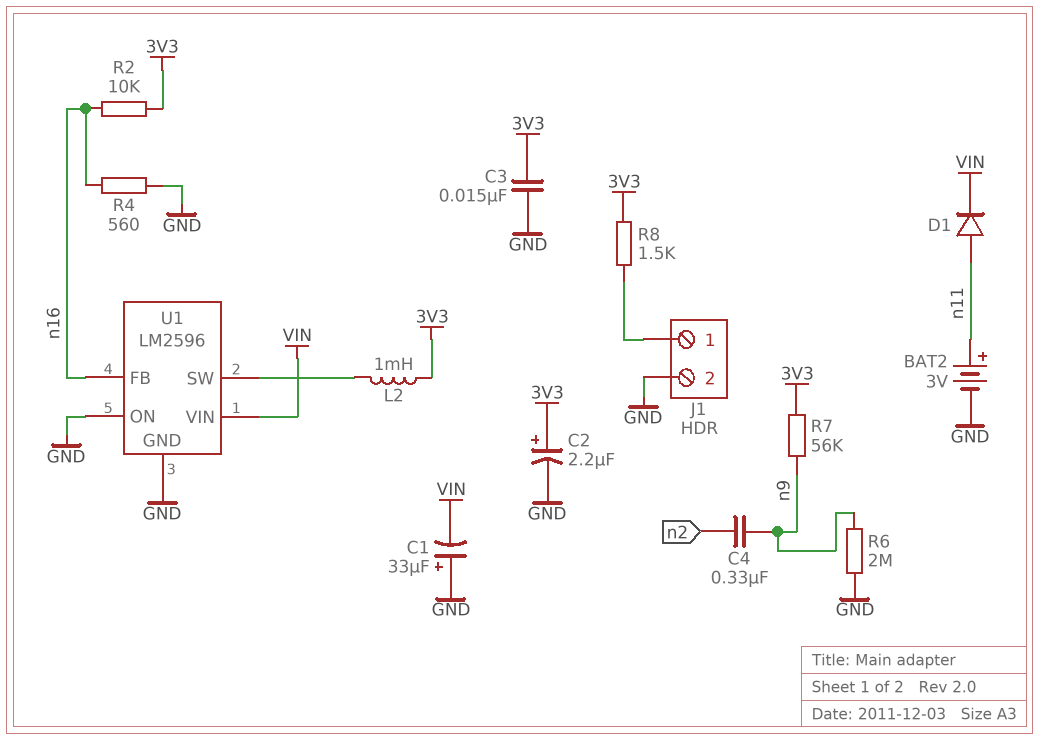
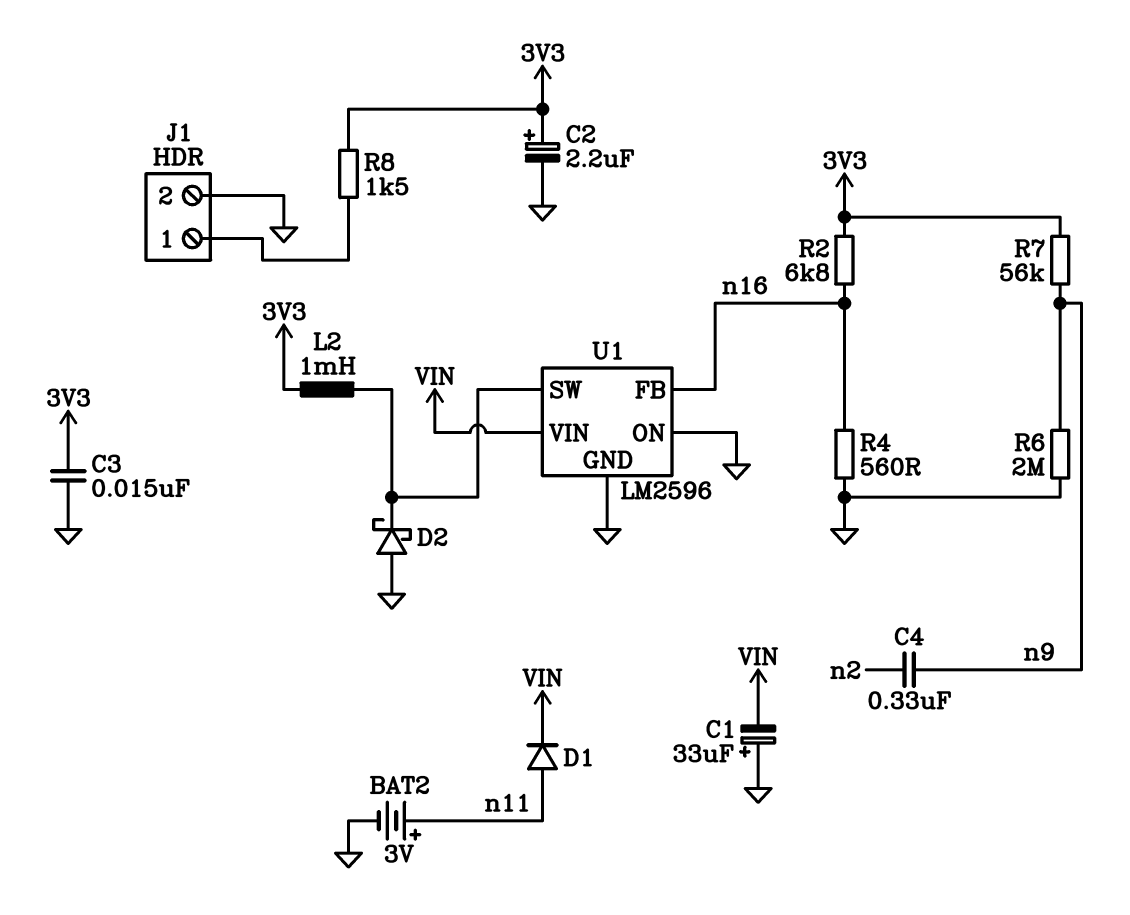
D2: none -> schottky (A GND, K U1/SW)
R2: 10k (3V3, n16) -> 6.8k (3V3, n16)

